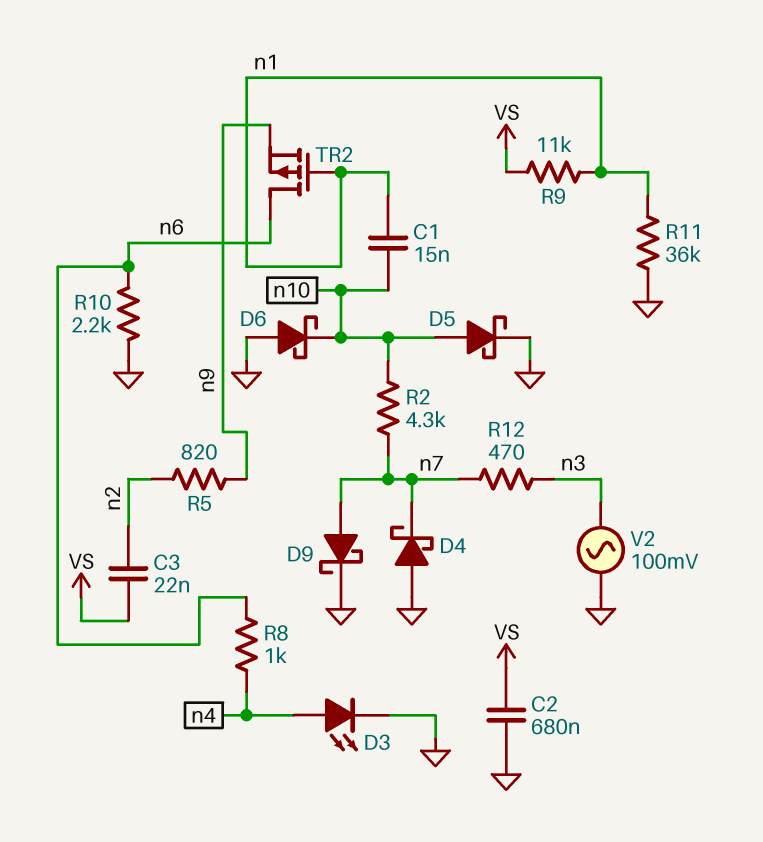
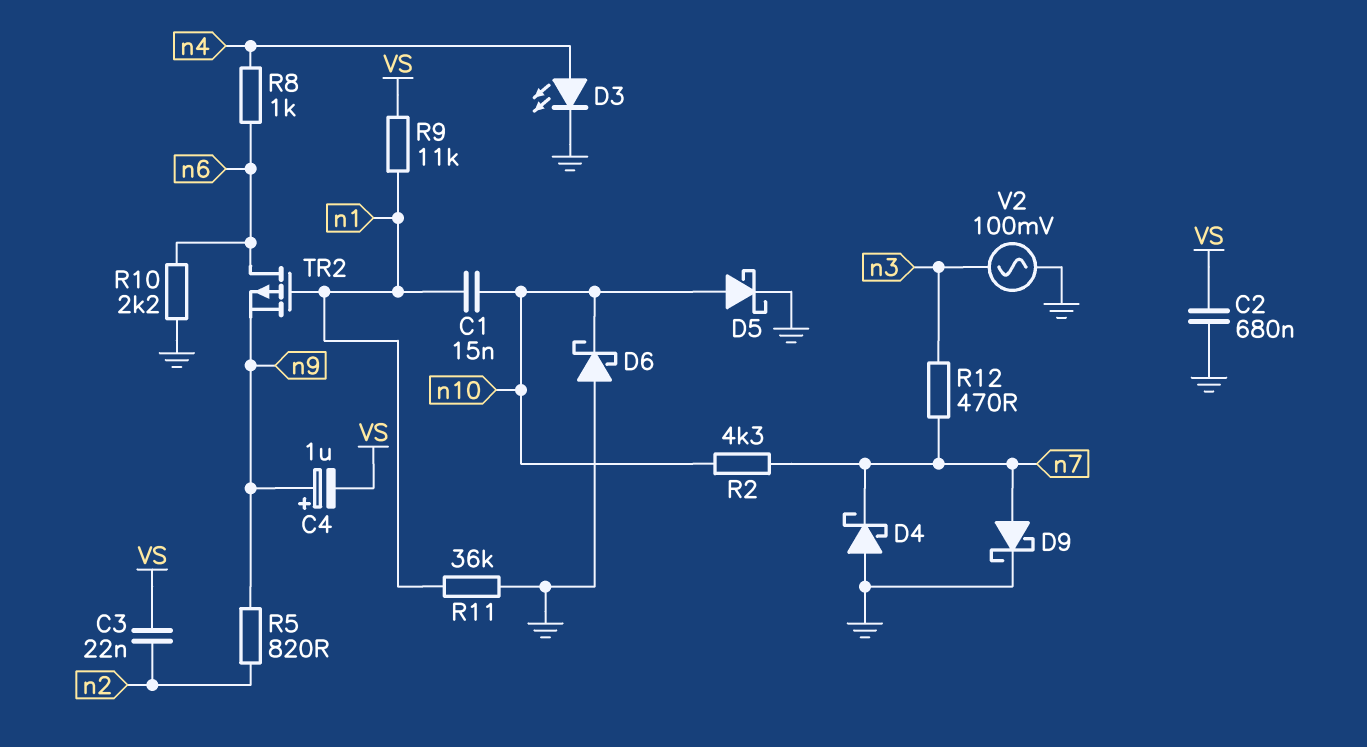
C4: none -> 1uF (plus n9, minus VS)

